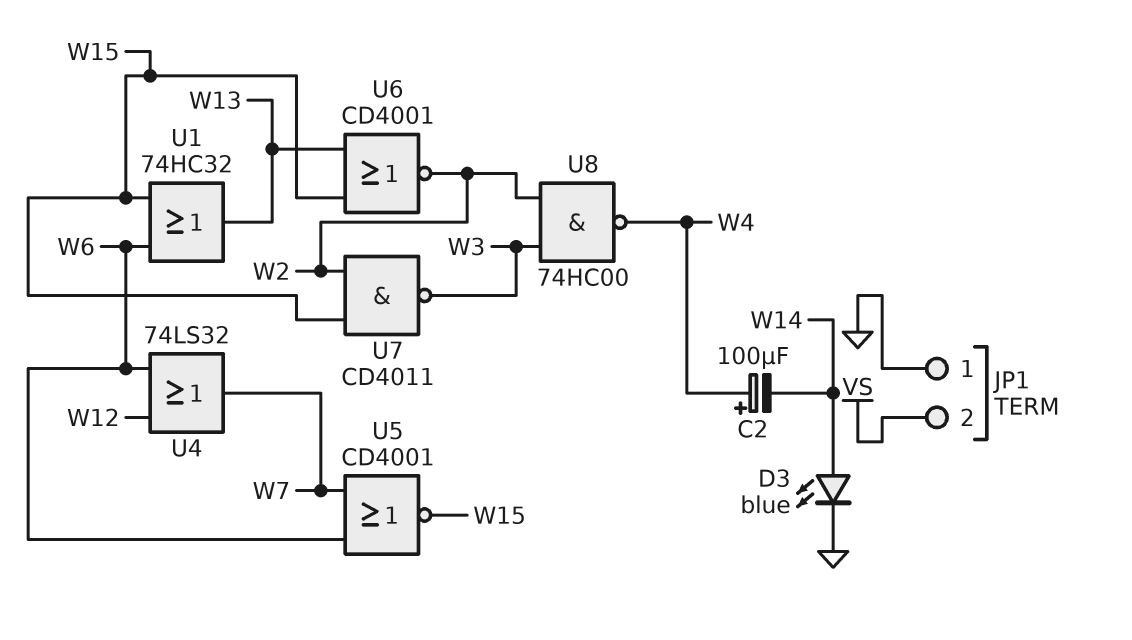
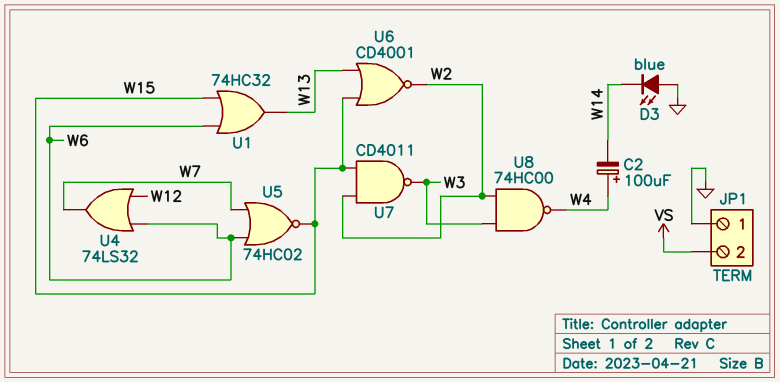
D3: LED blue (A W14, K GND) -> LED blue (A GND, K W14)
U5: NOR CD4001 (in W6, in W7, out W15) -> NOR 74HC02 (in W6, in W7, out W15)

